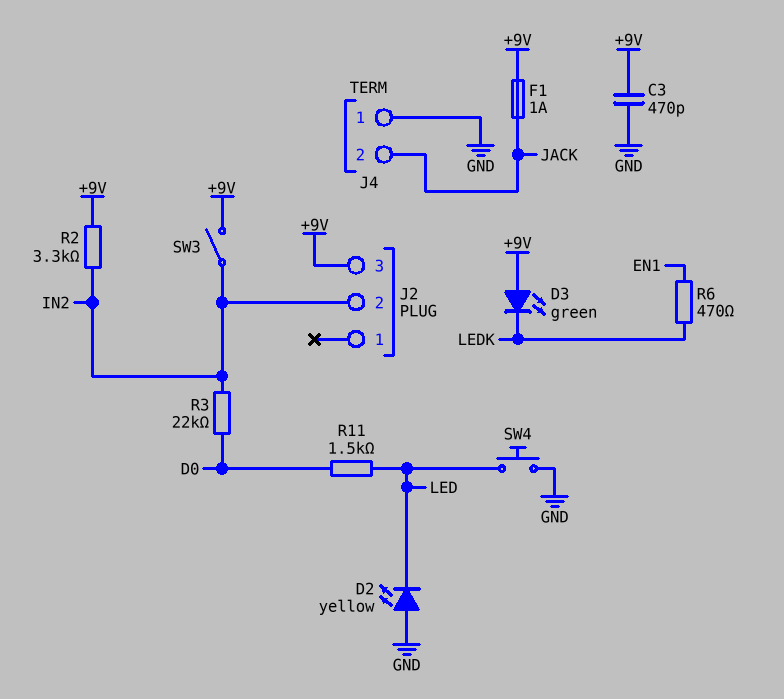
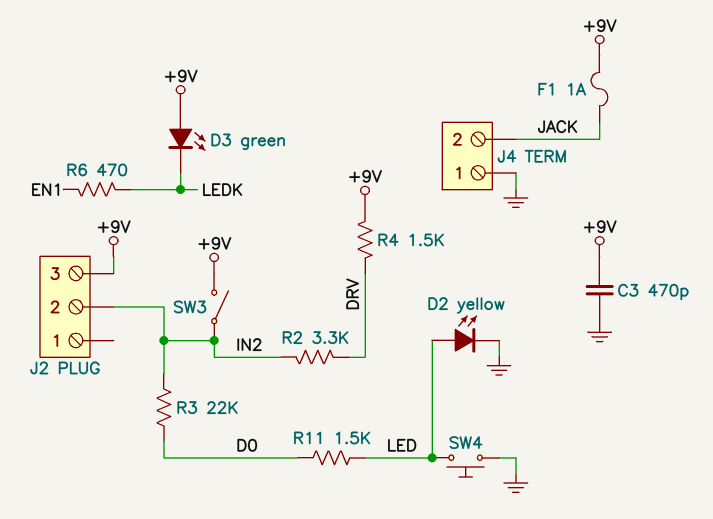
D2: LED yellow (A GND, K LED) -> LED yellow (A LED, K GND)
R2: 3.3k (+9V, IN2) -> 3.3k (DRV, IN2)
R4: none -> 1.5k (+9V, DRV)

